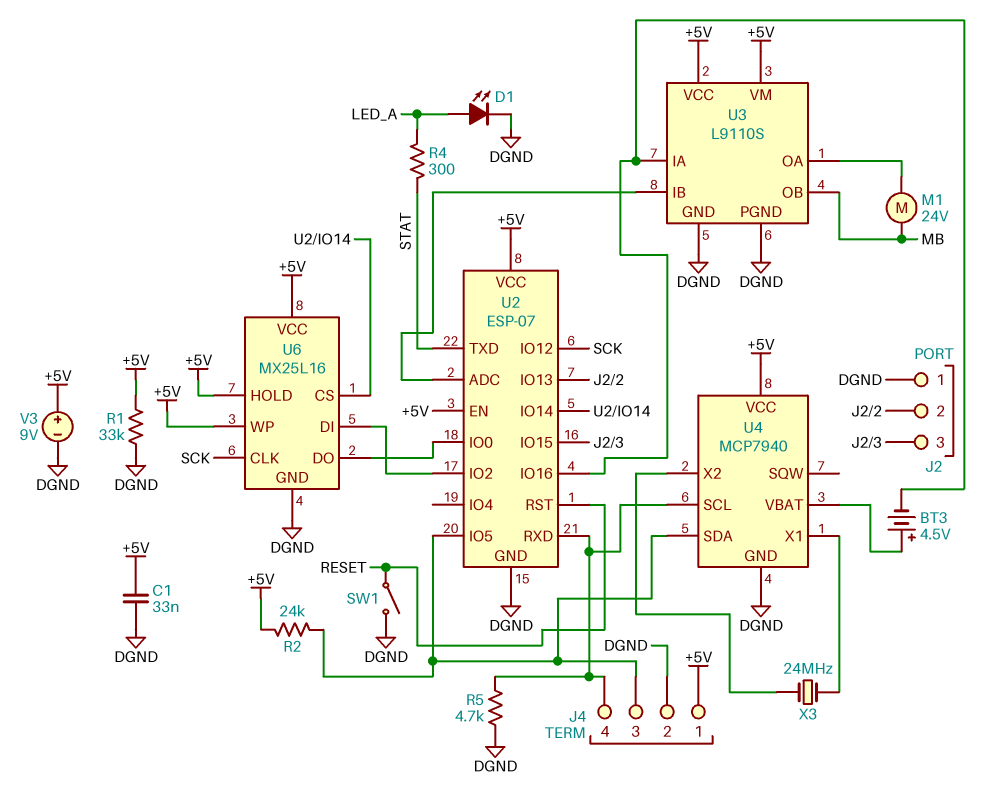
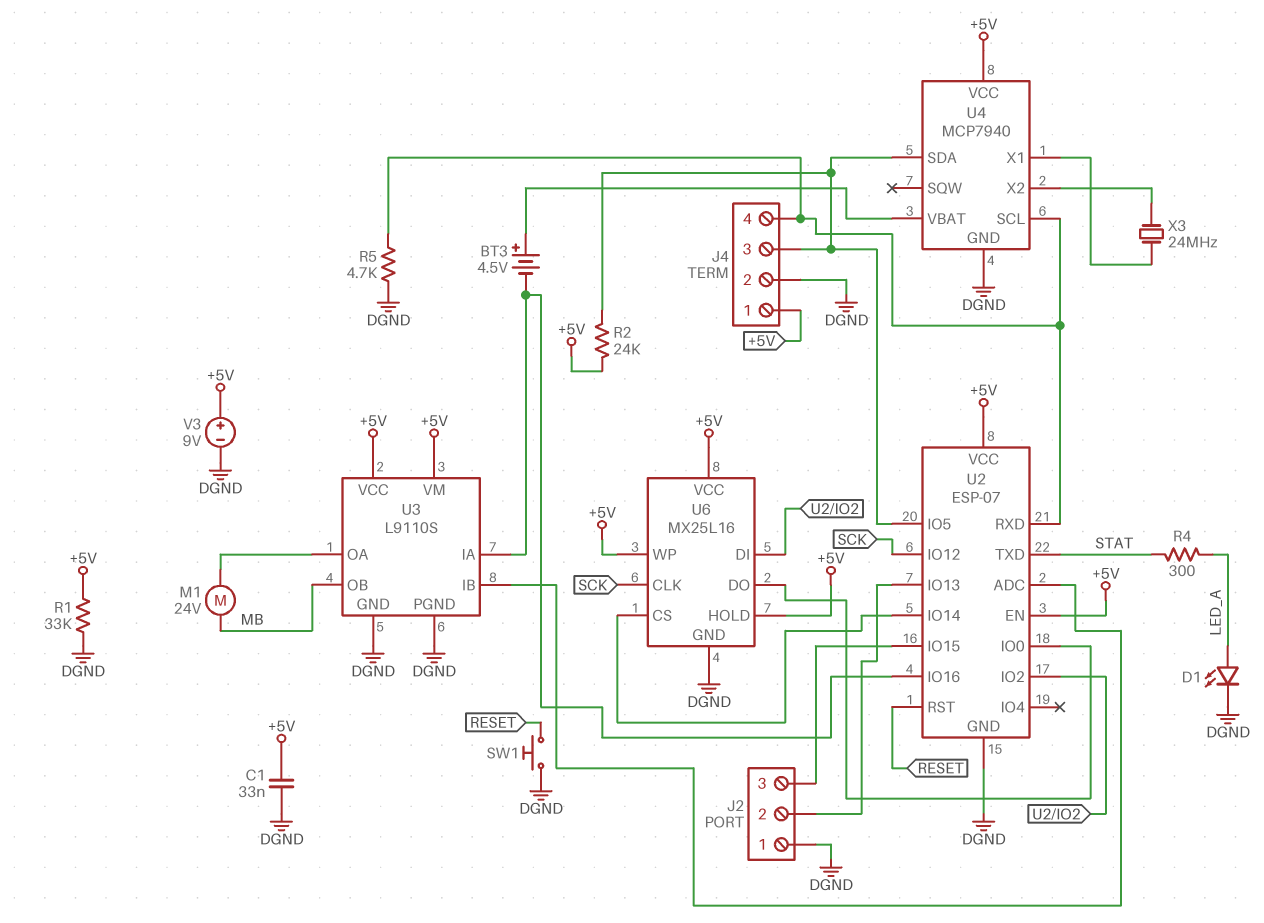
SW1: switch (DGND, RESET) -> button (DGND, RESET)

